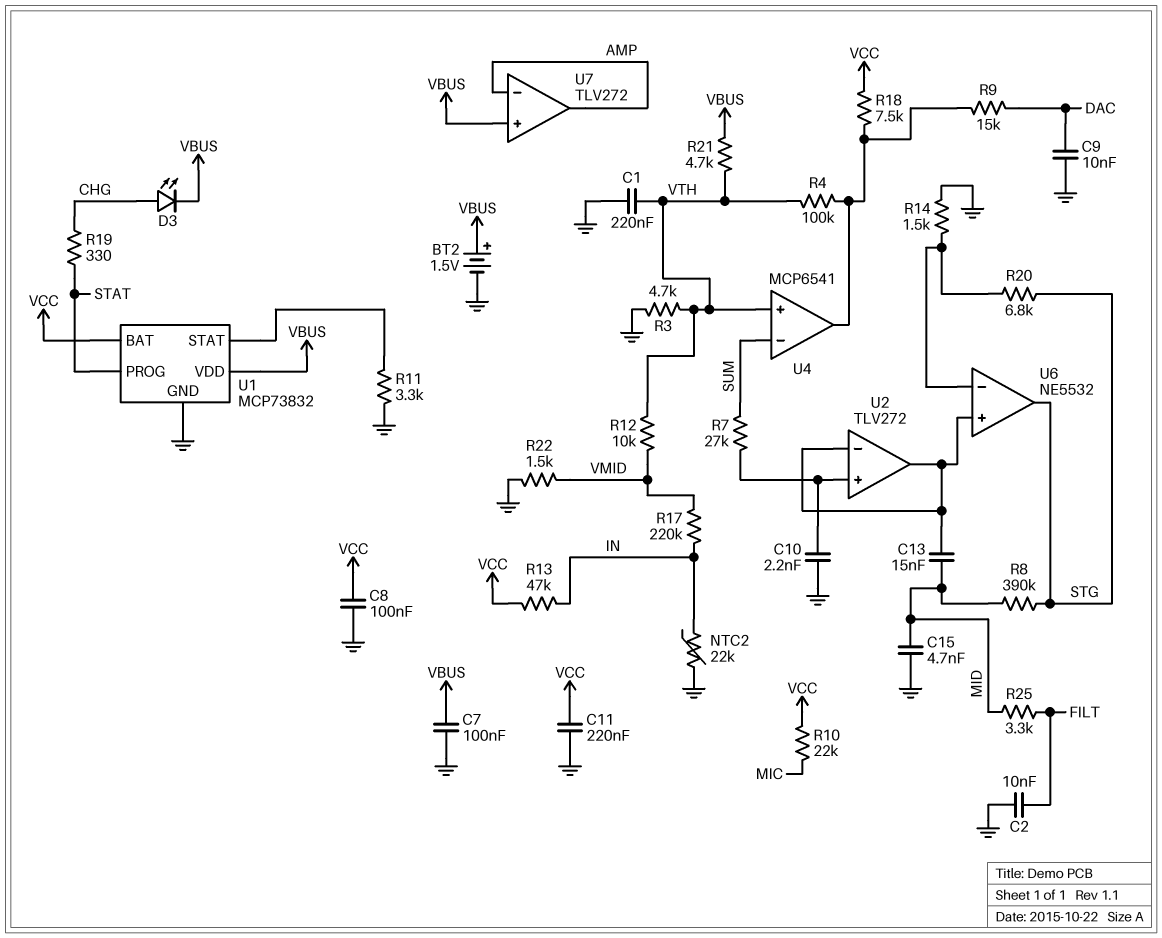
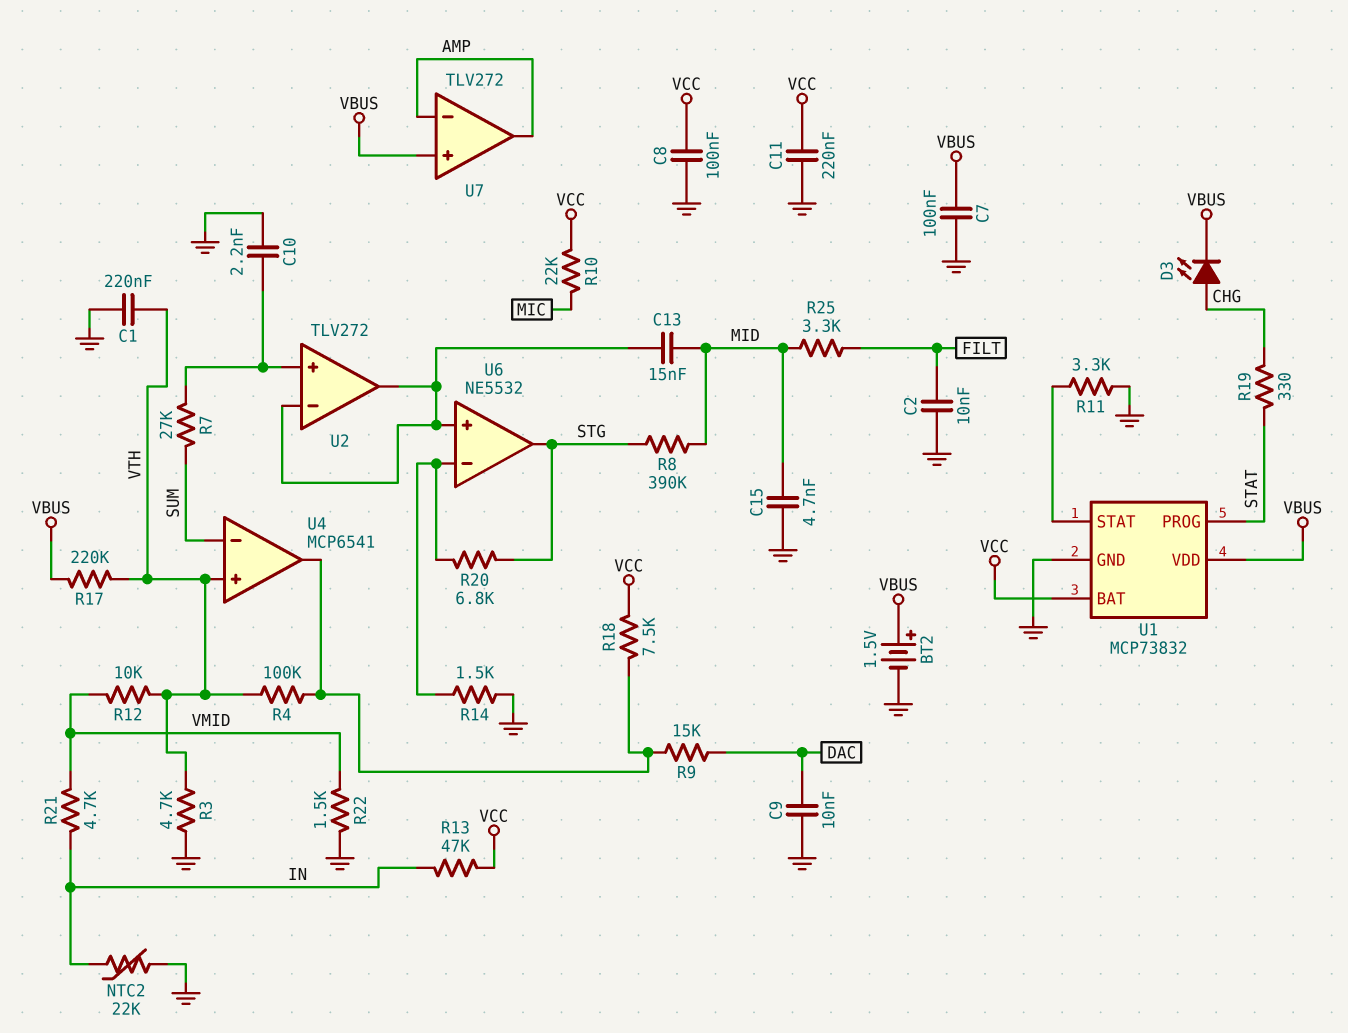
R17: 220k (IN, VMID) -> 220k (VBUS, VTH)
R21: 4.7k (VBUS, VTH) -> 4.7k (IN, VMID)

